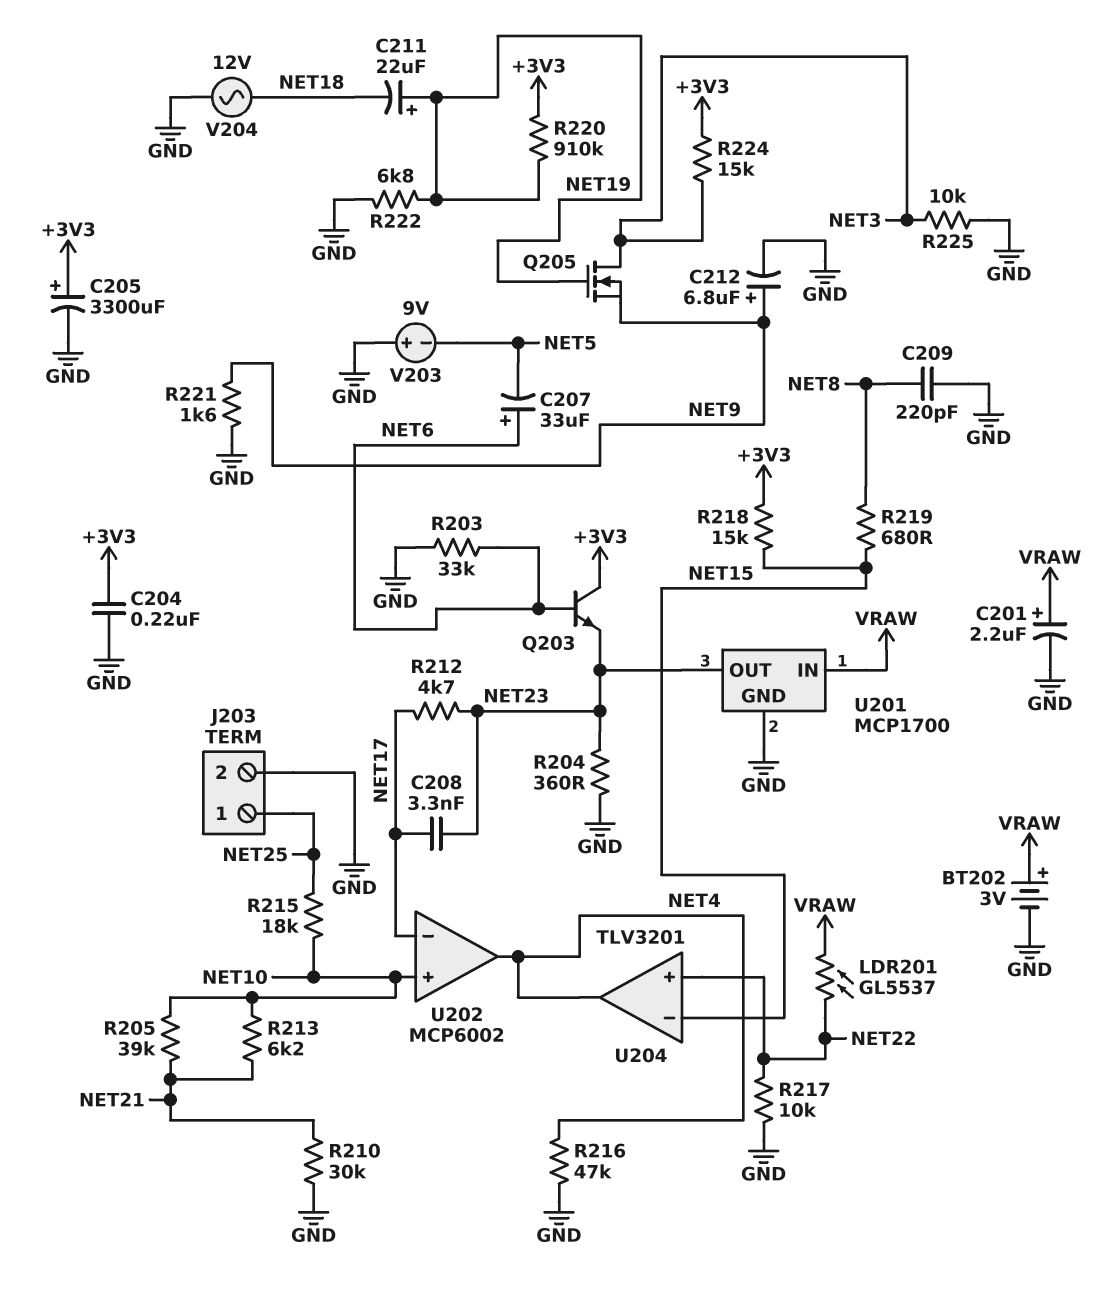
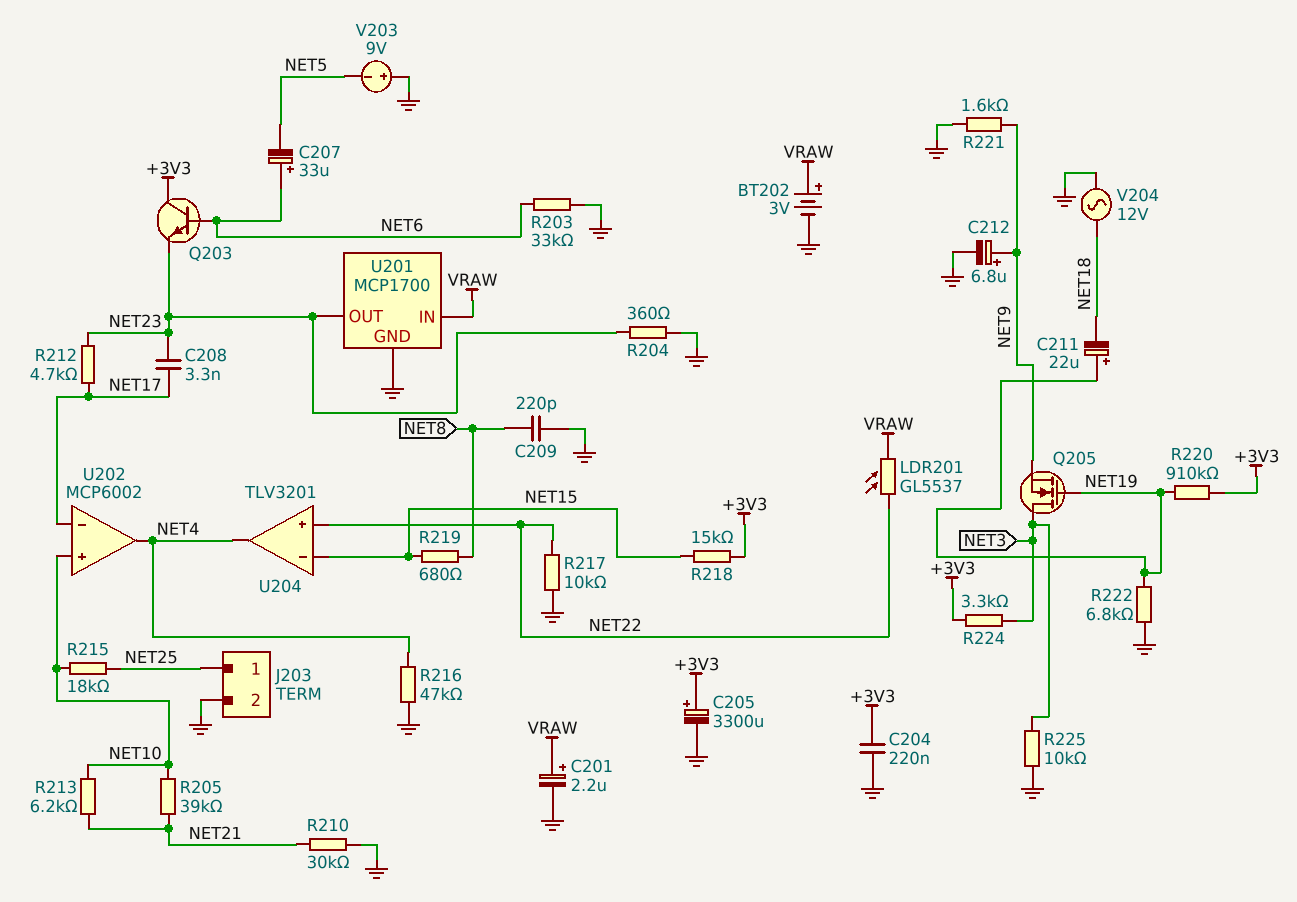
R224: 15k (+3V3, NET3) -> 3.3k (+3V3, NET3)

